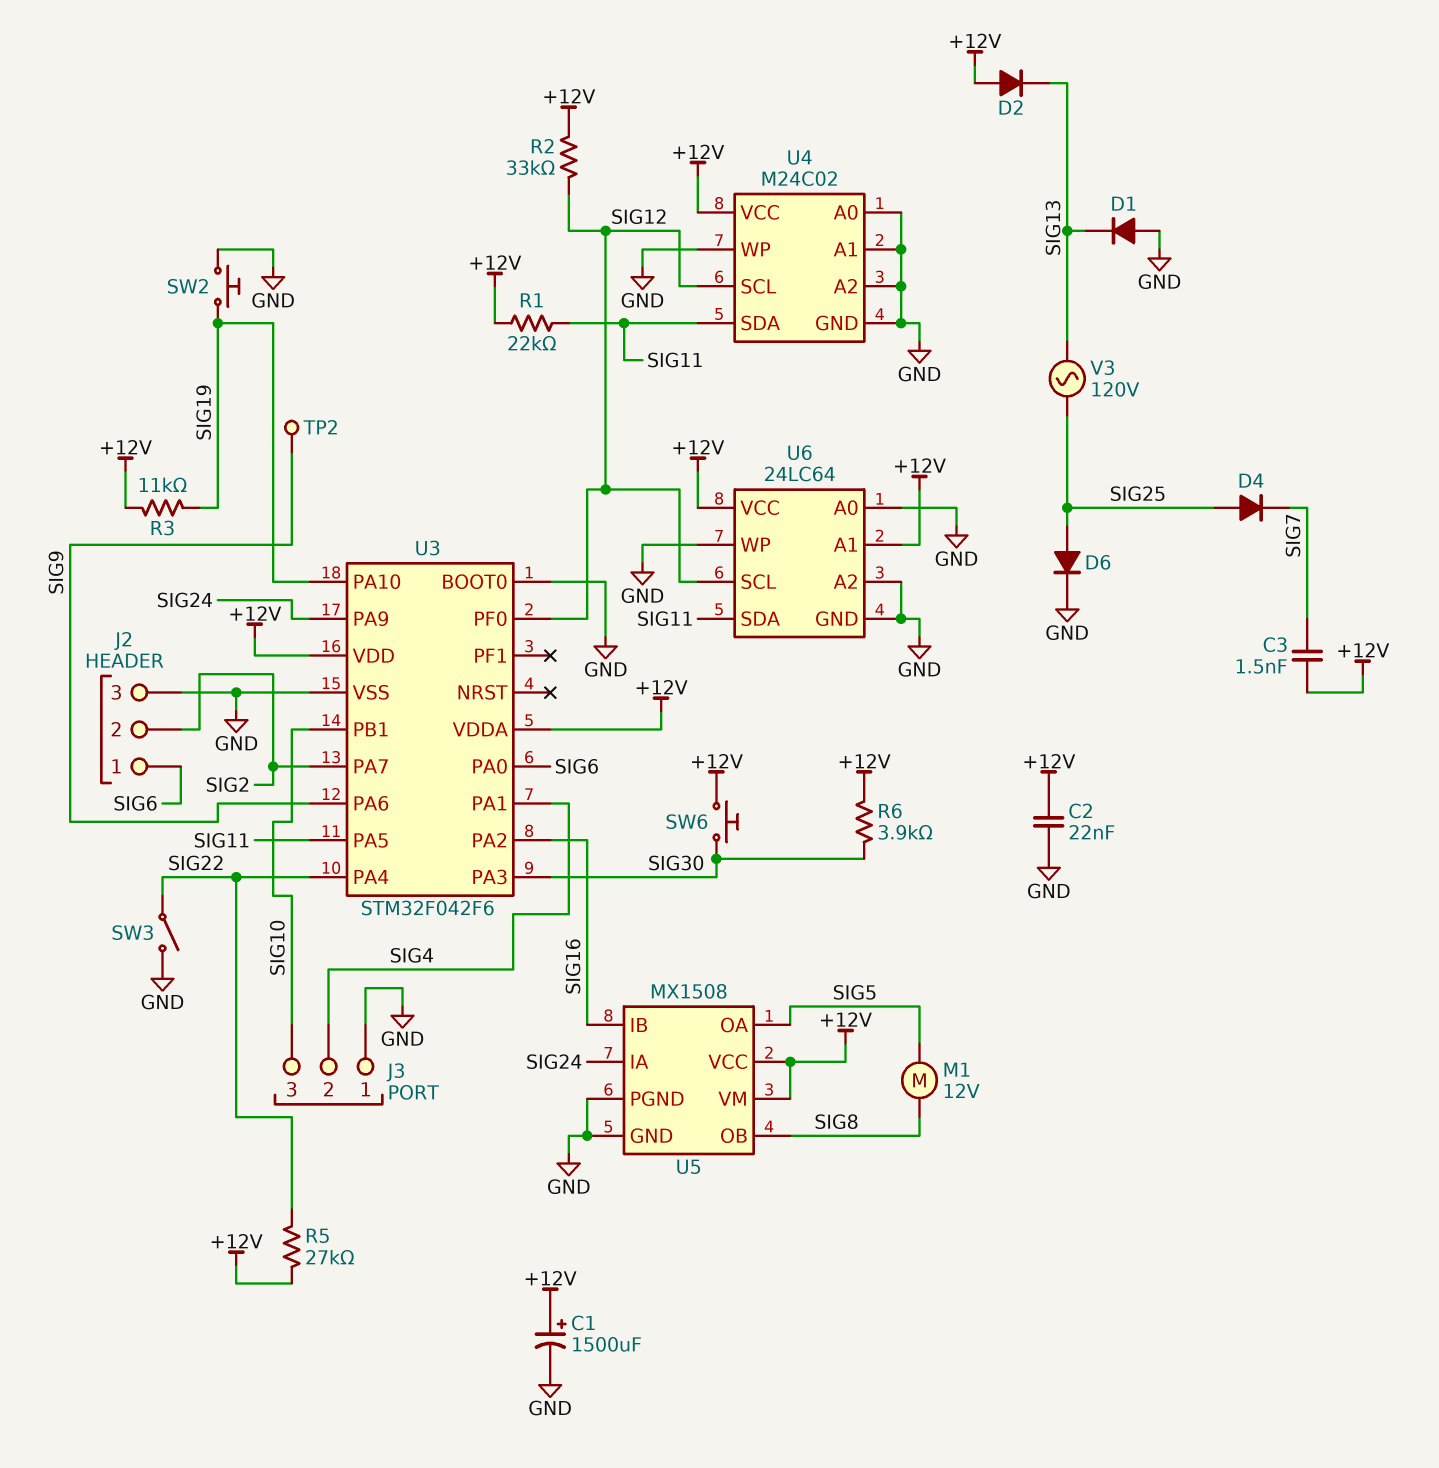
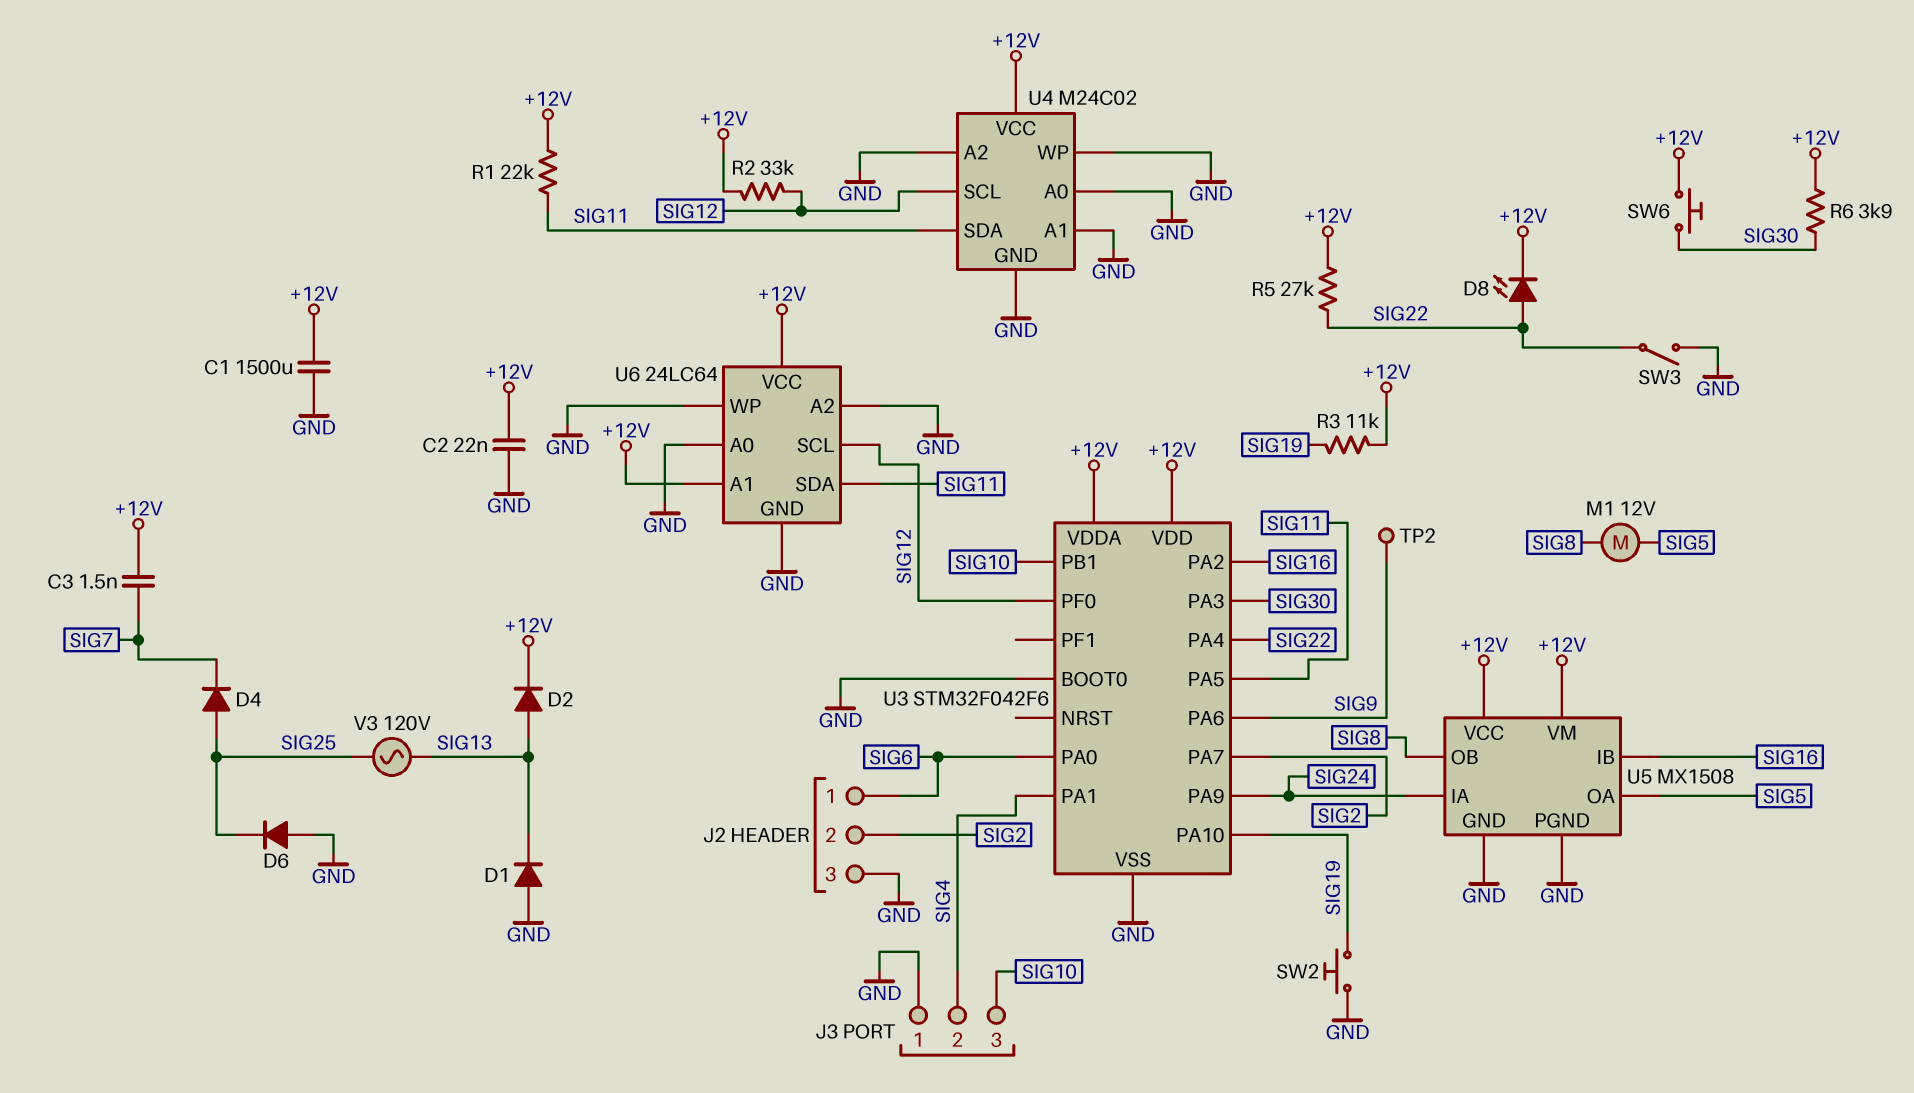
C1: 1500uF (plus +12V, minus GND) -> 1500uF (+12V, GND)
D2: diode (A +12V, K SIG13) -> diode (A SIG13, K +12V)
D6: diode (A SIG25, K GND) -> diode (A GND, K SIG25)
D8: none -> LED (A SIG22, K +12V)

